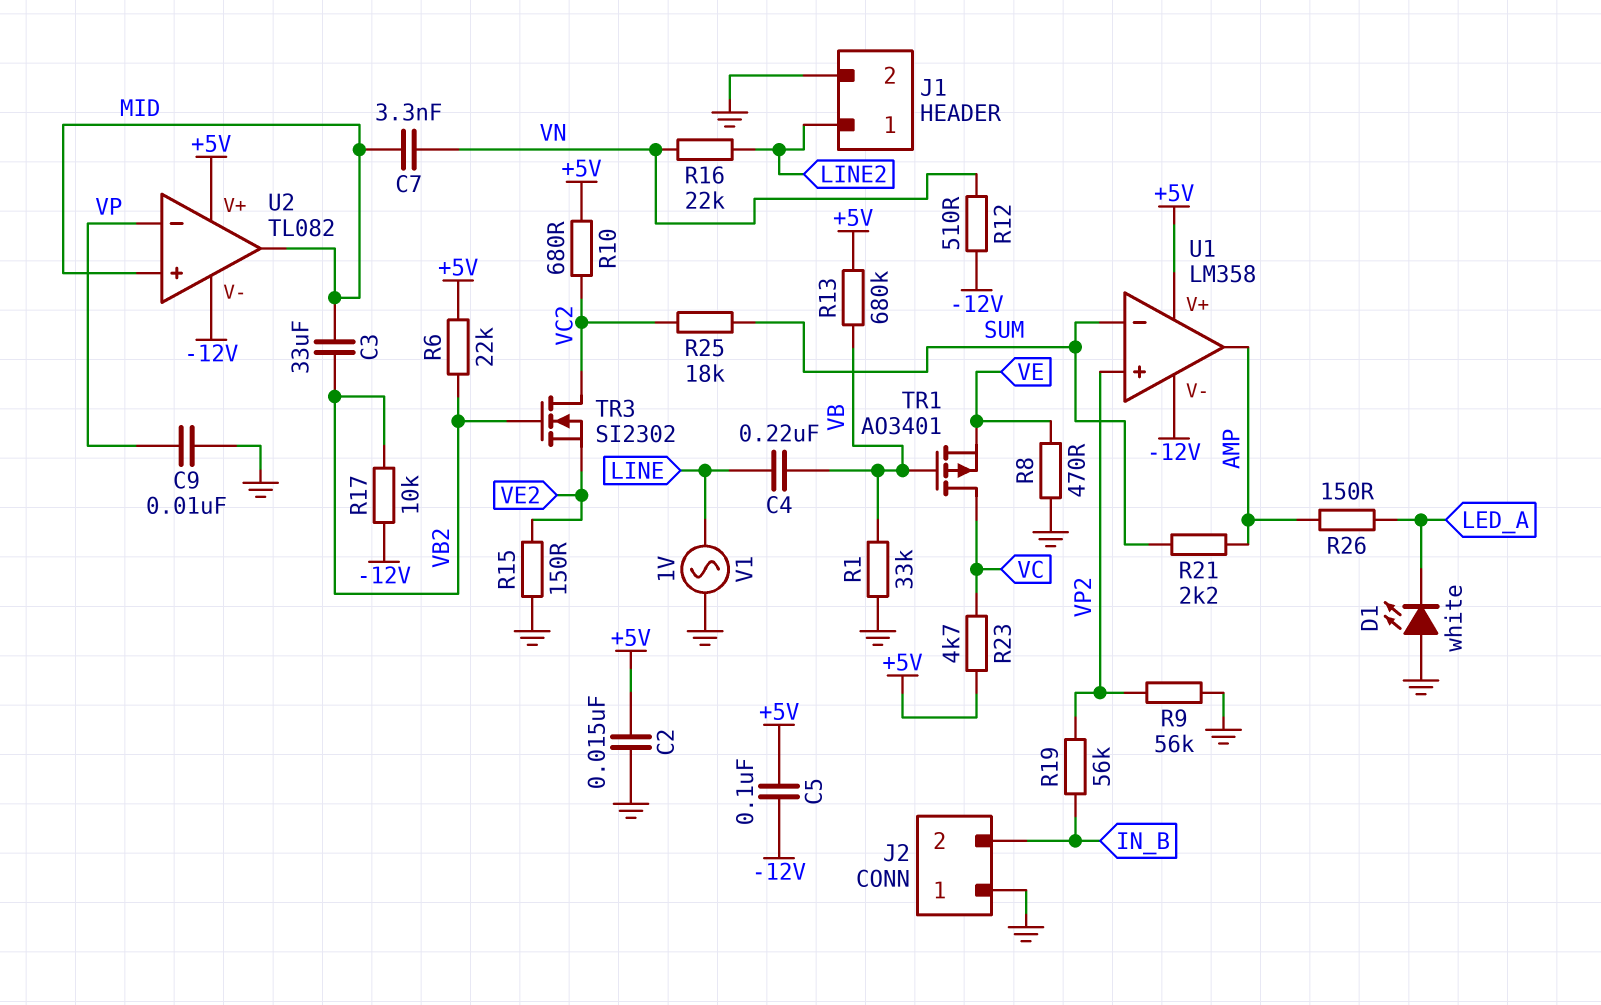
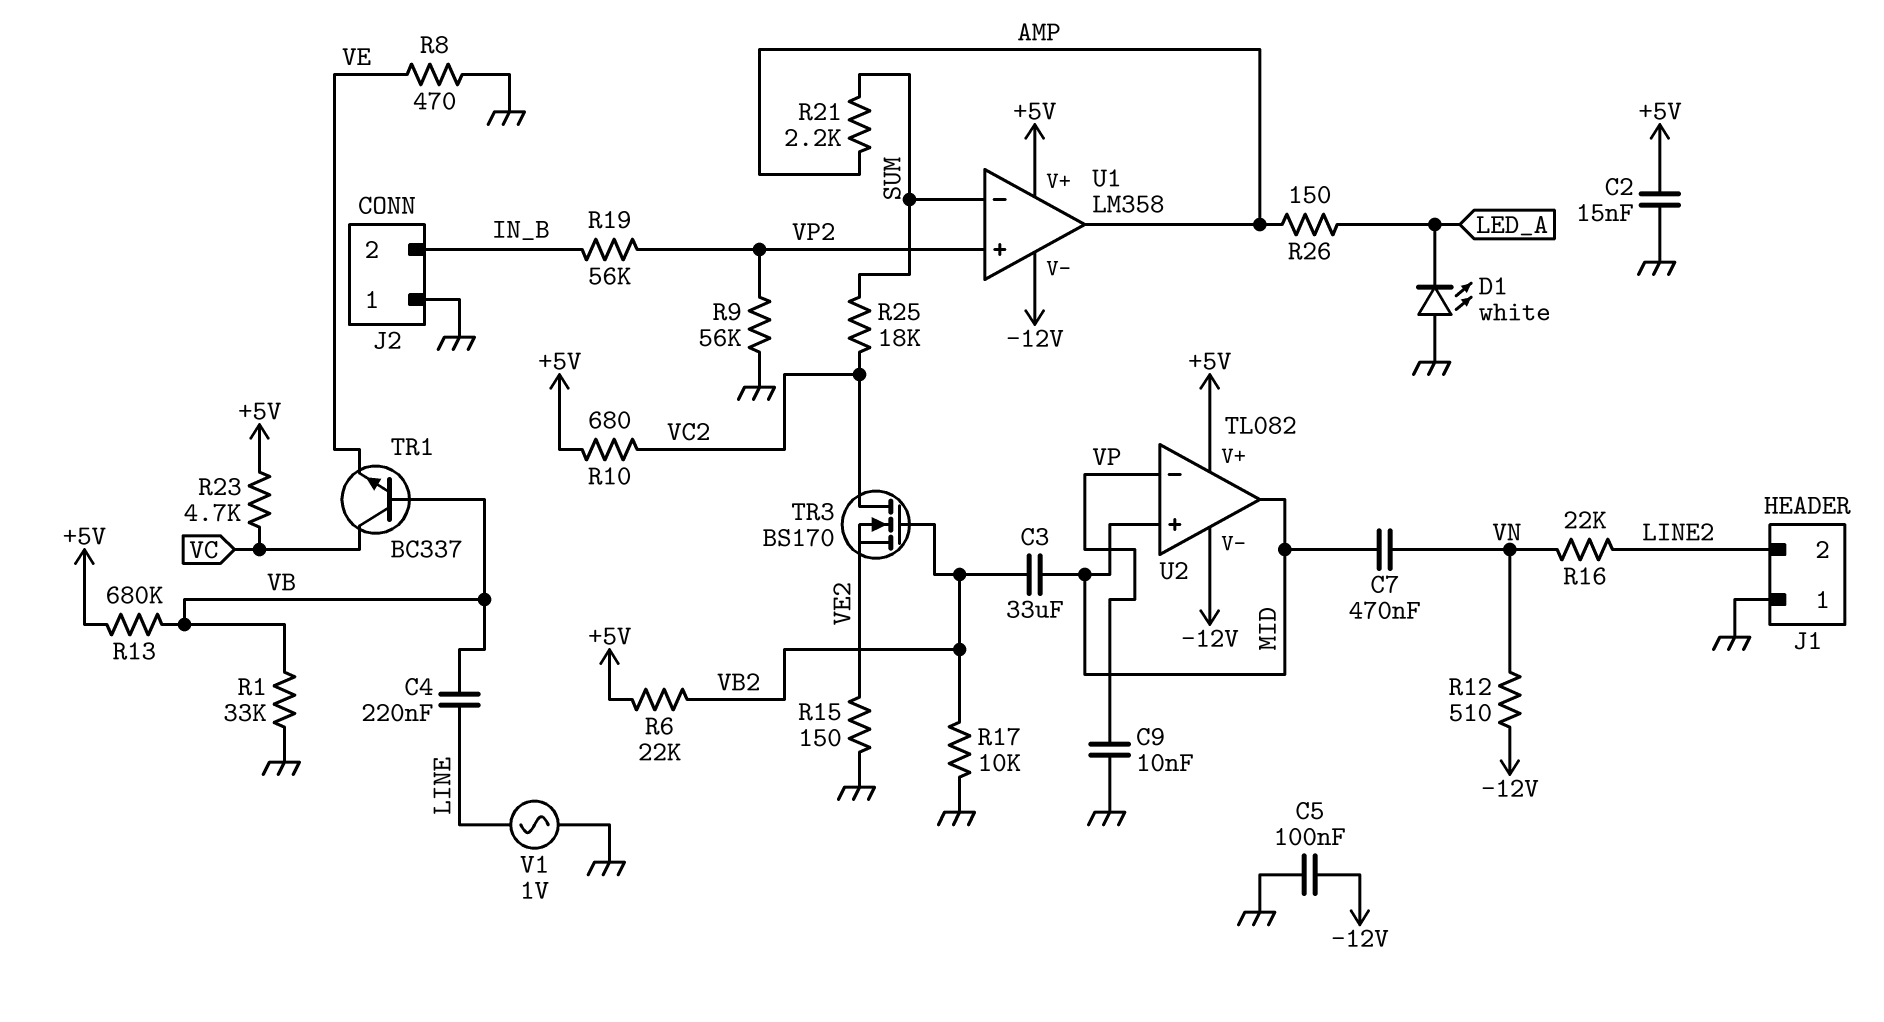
C5: 100nF (+5V, -12V) -> 100nF (-12V, GND)
C7: 3.3nF (MID, VN) -> 470nF (MID, VN)
J1 pin 1: LINE2 -> GND
J1 pin 2: GND -> LINE2
R17: 10k (-12V, VB2) -> 10k (GND, VB2)
TR1: PMOS AO3401 (G VB, D VC, S VE) -> NPN BC337 (B VB, C VC, E VE)
TR3: NMOS SI2302 (G VB2, D VC2, S VE2) -> NMOS BS170 (G VB2, D VC2, S VE2)

